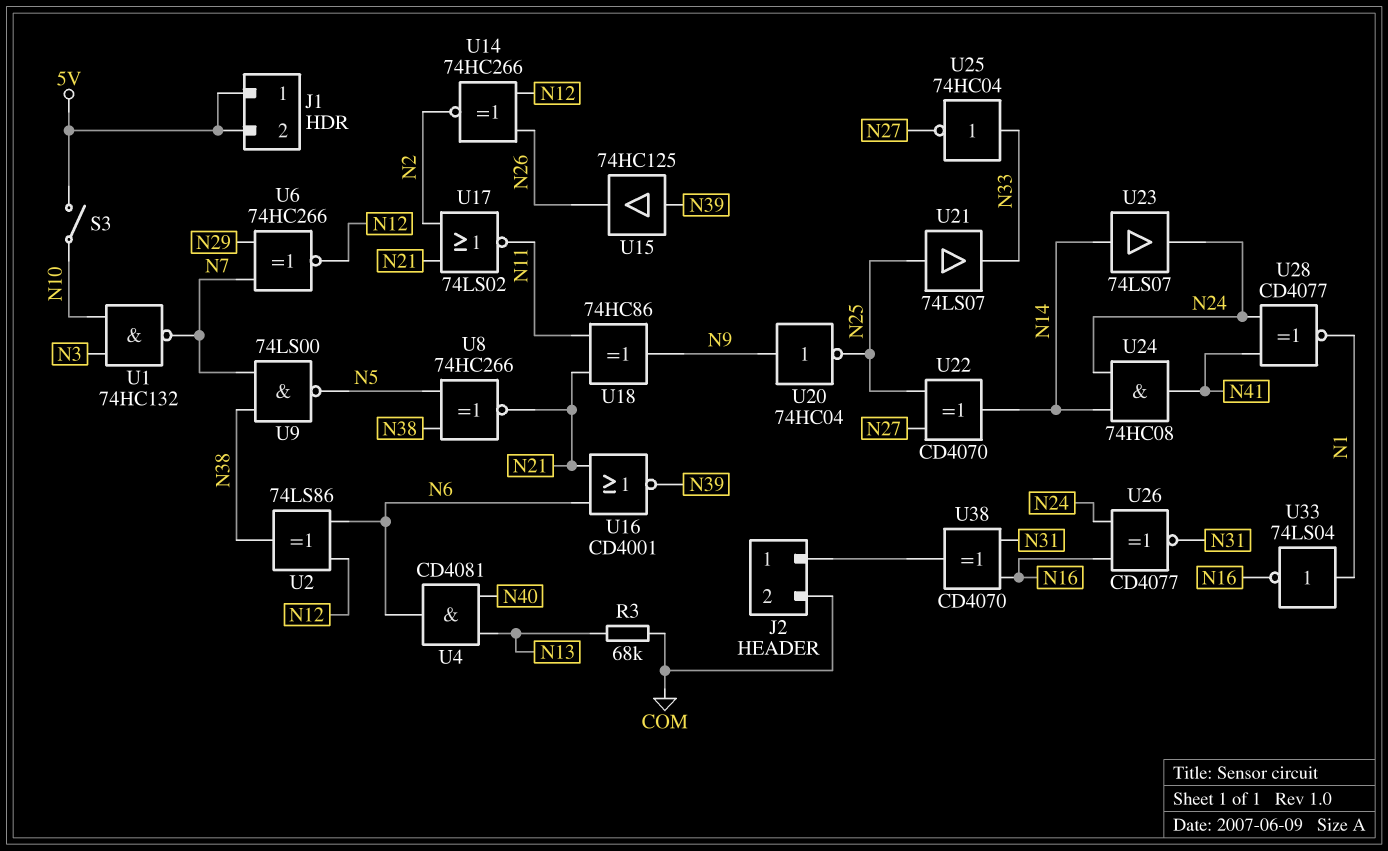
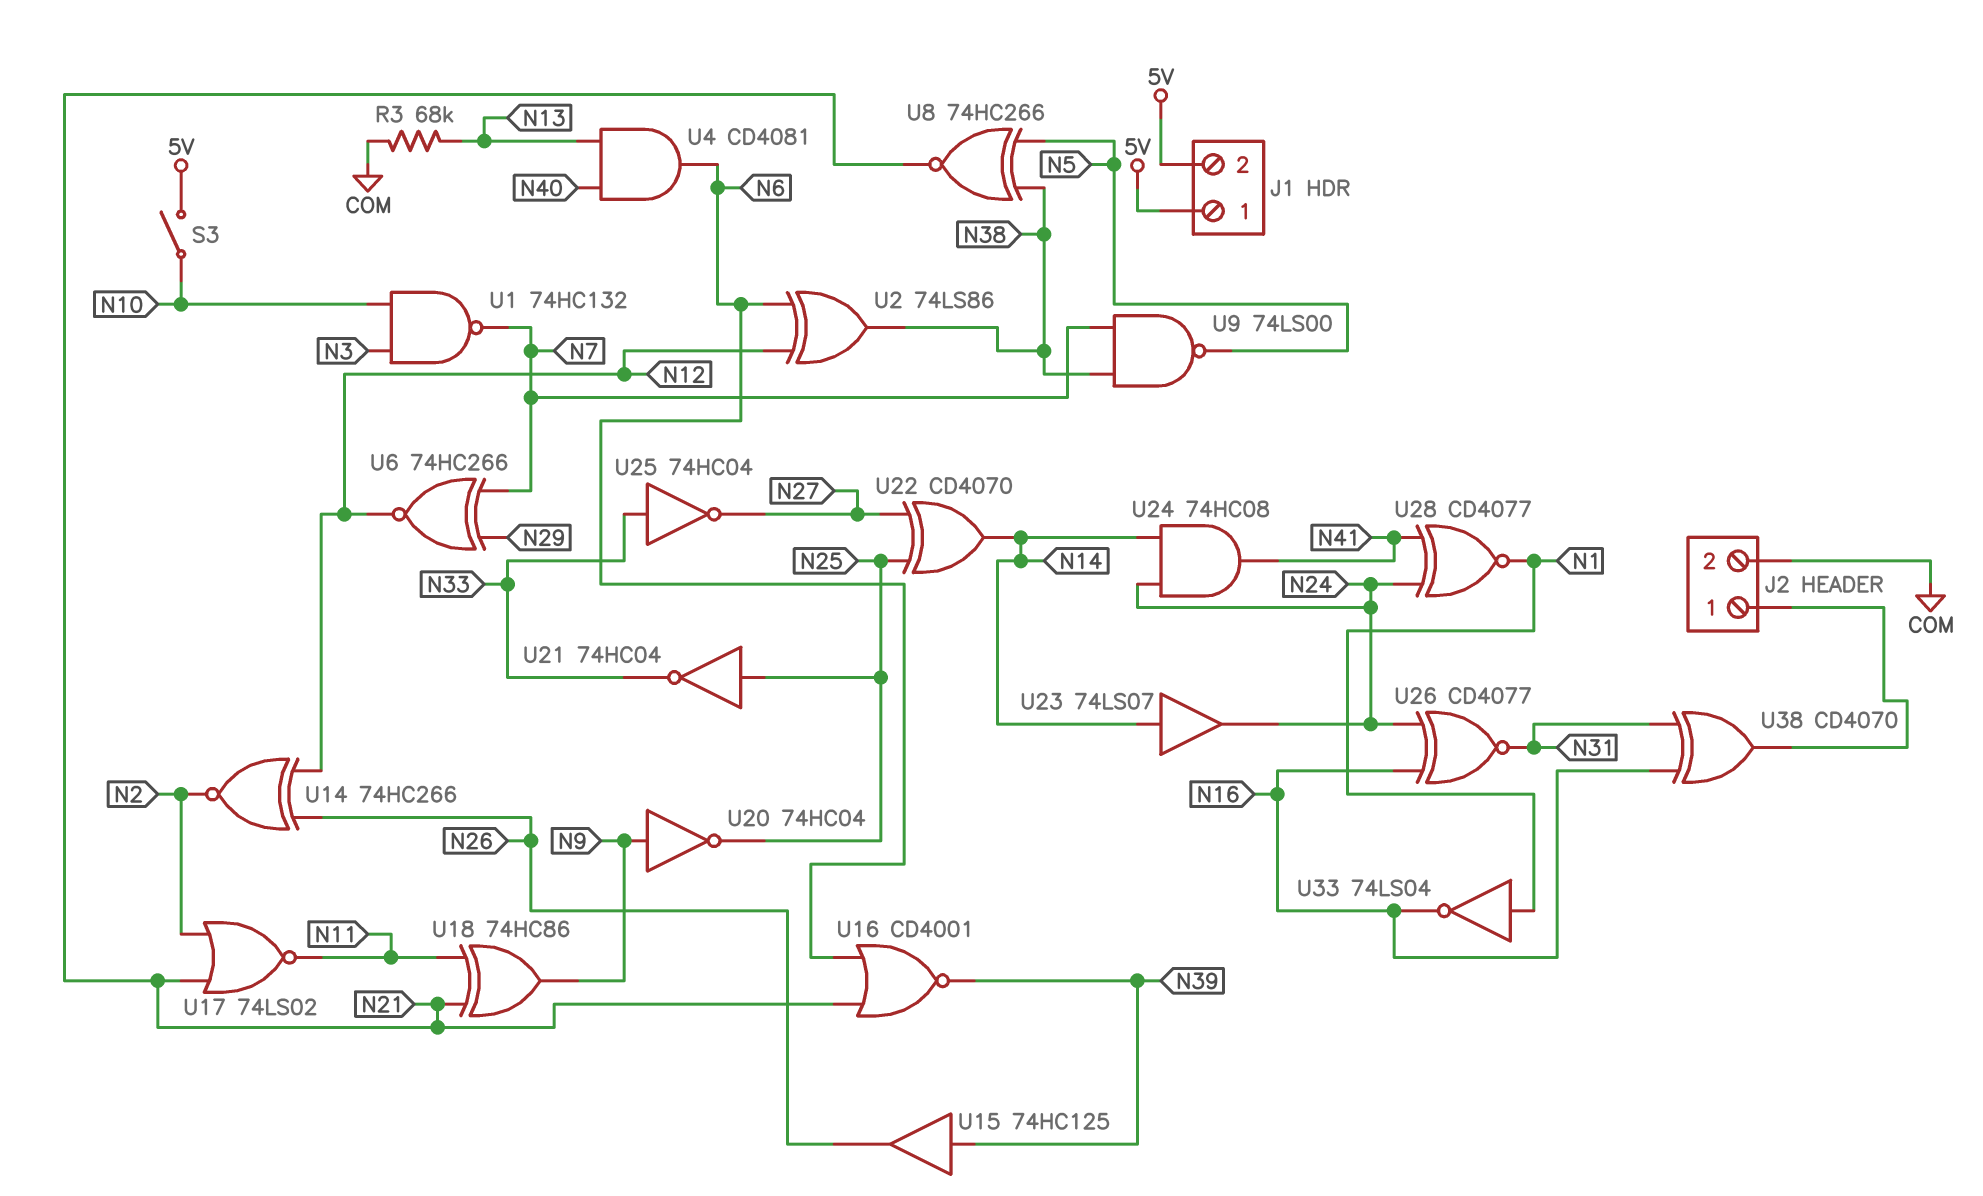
U21: buffer 74LS07 (in N25, out N33) -> NOT 74HC04 (in N25, out N33)

